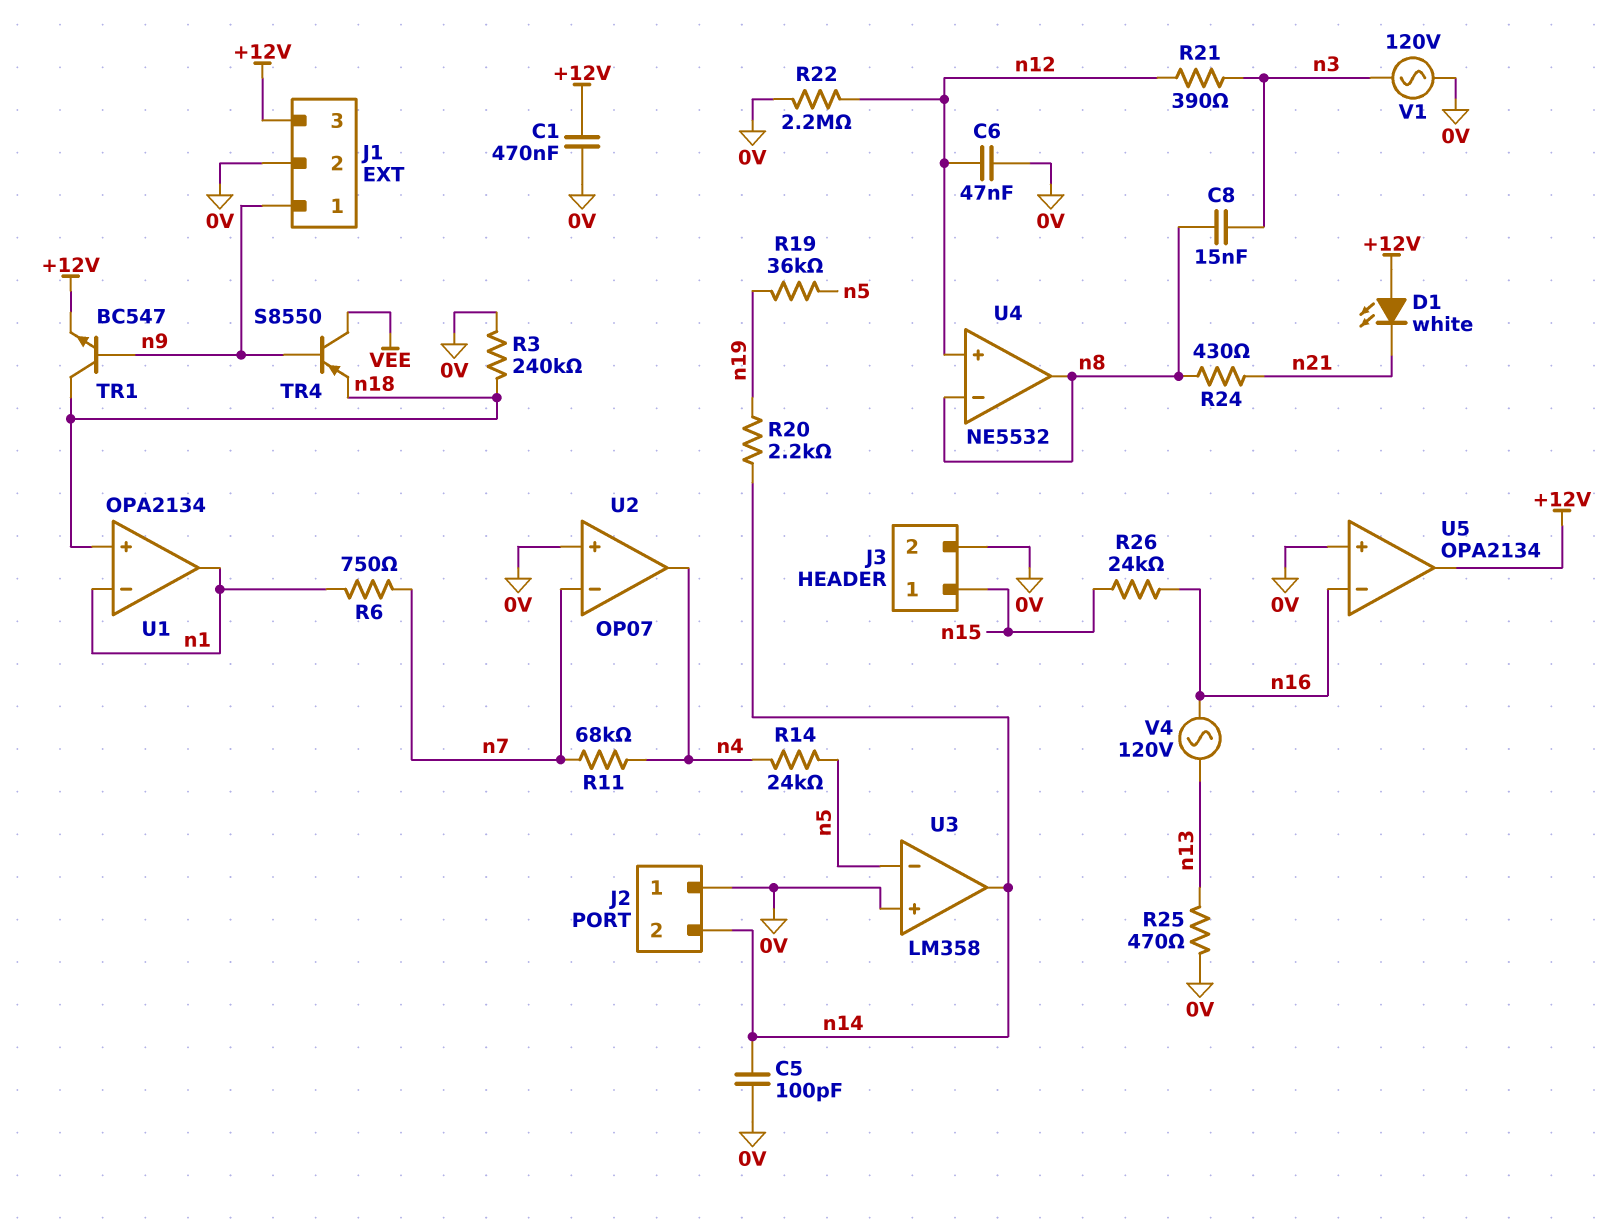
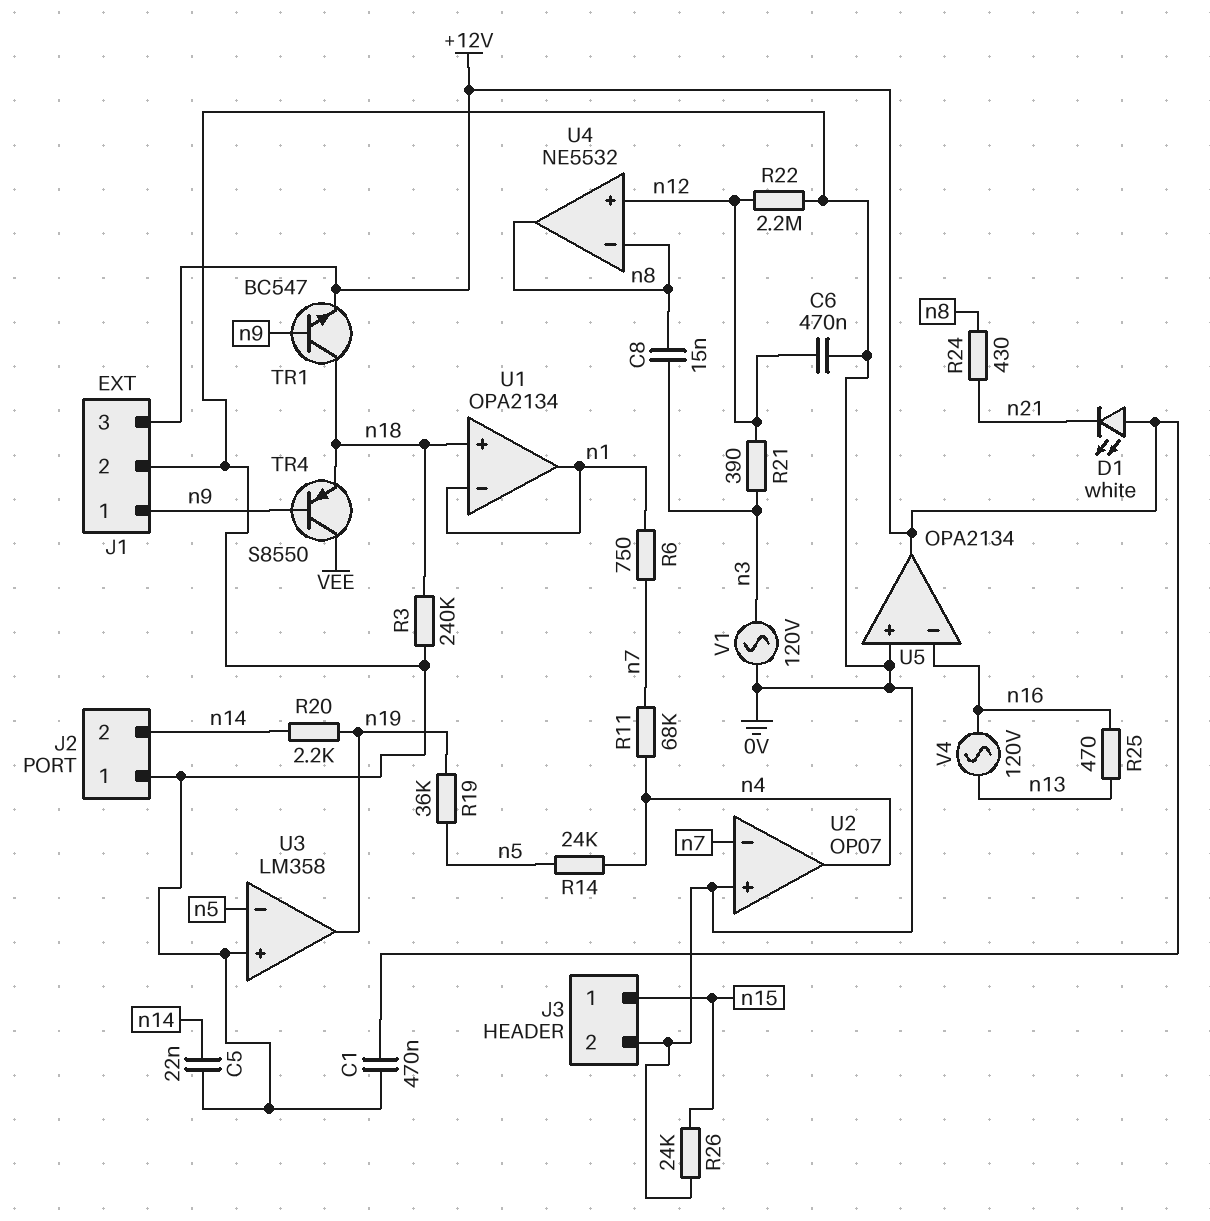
C5: 100pF (0V, n14) -> 22nF (0V, n14)
C6: 47nF (0V, n12) -> 470nF (0V, n12)
R25: 470 (0V, n13) -> 470 (n13, n16)
R26: 24k (n15, n16) -> 24k (0V, n15)
U3 pin out: n14 -> n19

